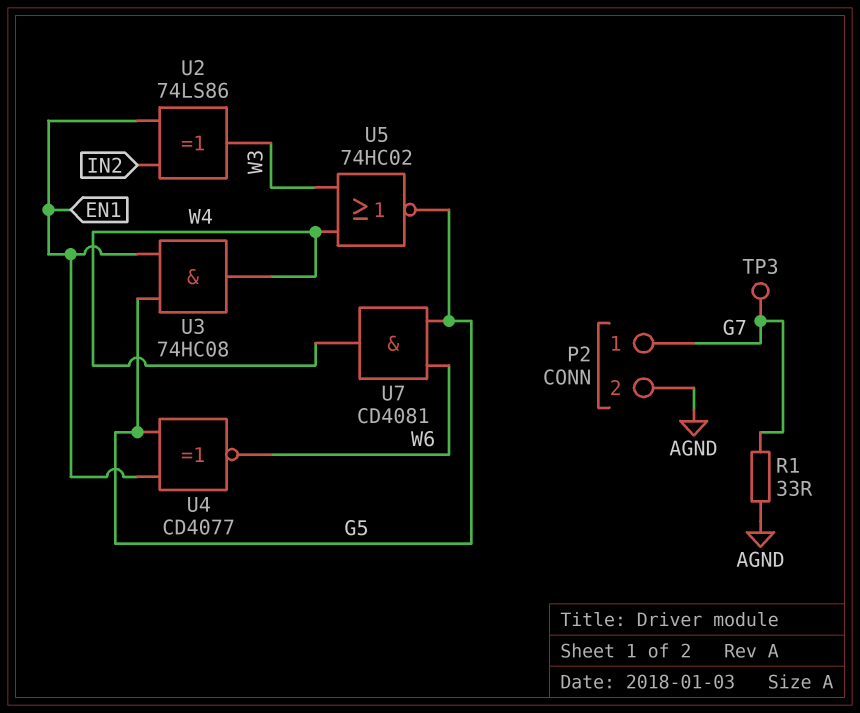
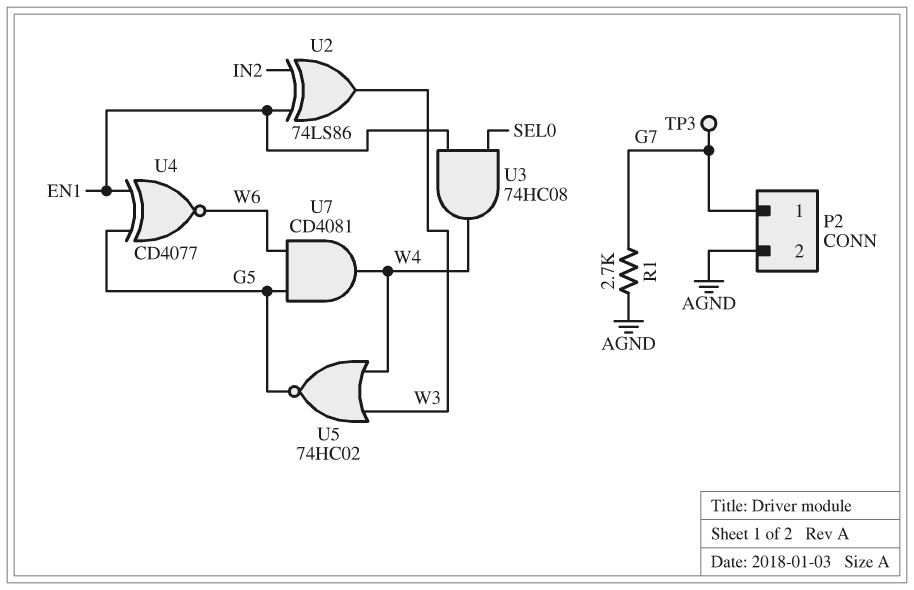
R1: 33 (AGND, G7) -> 2.7k (AGND, G7)
U3: AND 74HC08 (in EN1, in G5, out W4) -> AND 74HC08 (in EN1, in SEL0, out W4)

